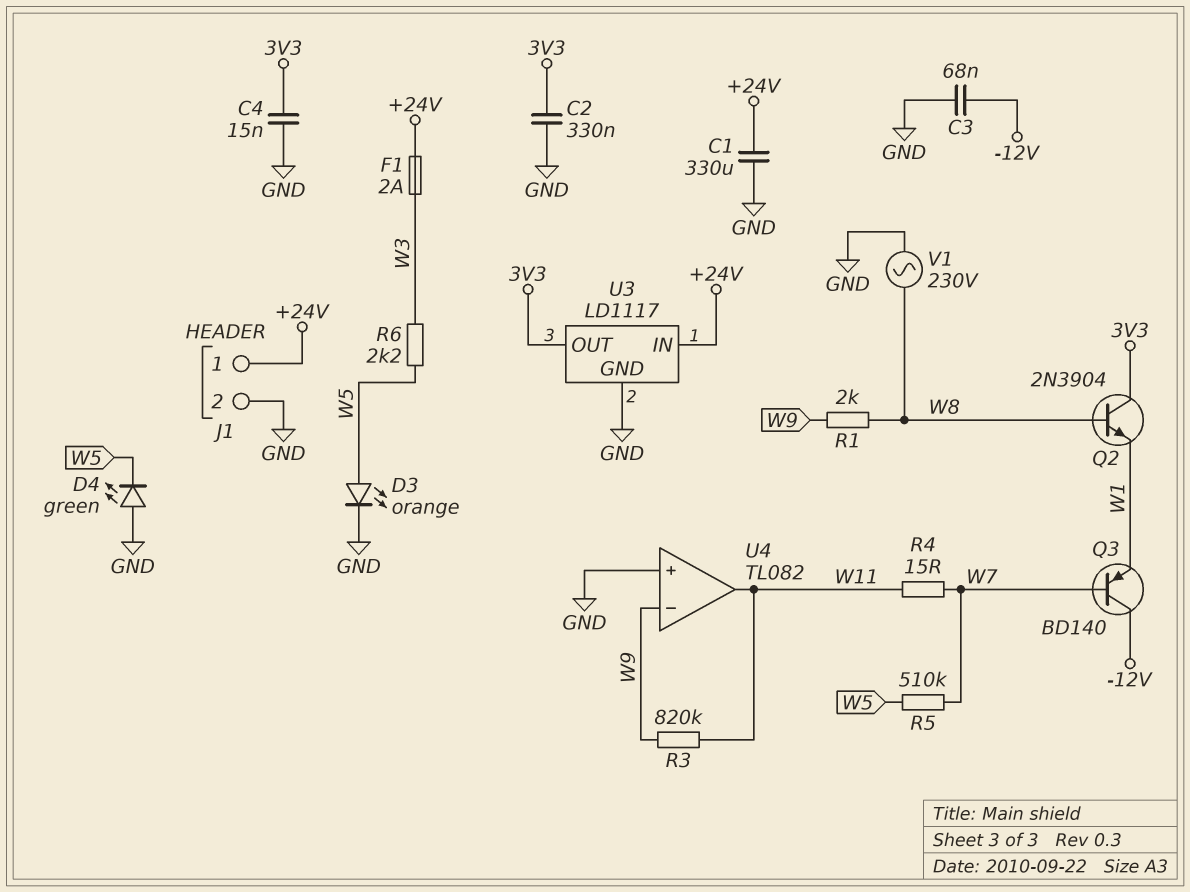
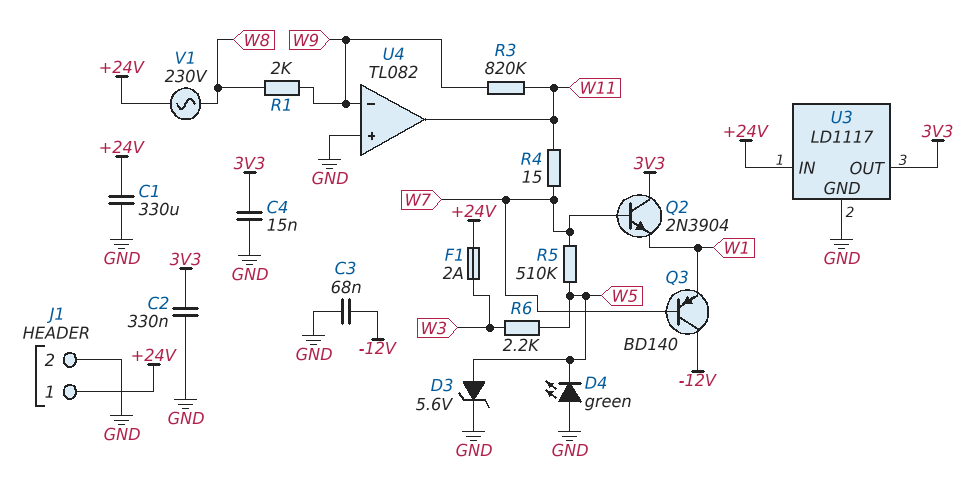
D3: LED orange (A W5, K GND) -> zener 5.6V (A W5, K GND)
Q2: NPN 2N3904 (B W8, C 3V3, E W1) -> NPN 2N3904 (B W7, C 3V3, E W1)
V1: AC 230V (GND, W8) -> AC 230V (+24V, W8)

